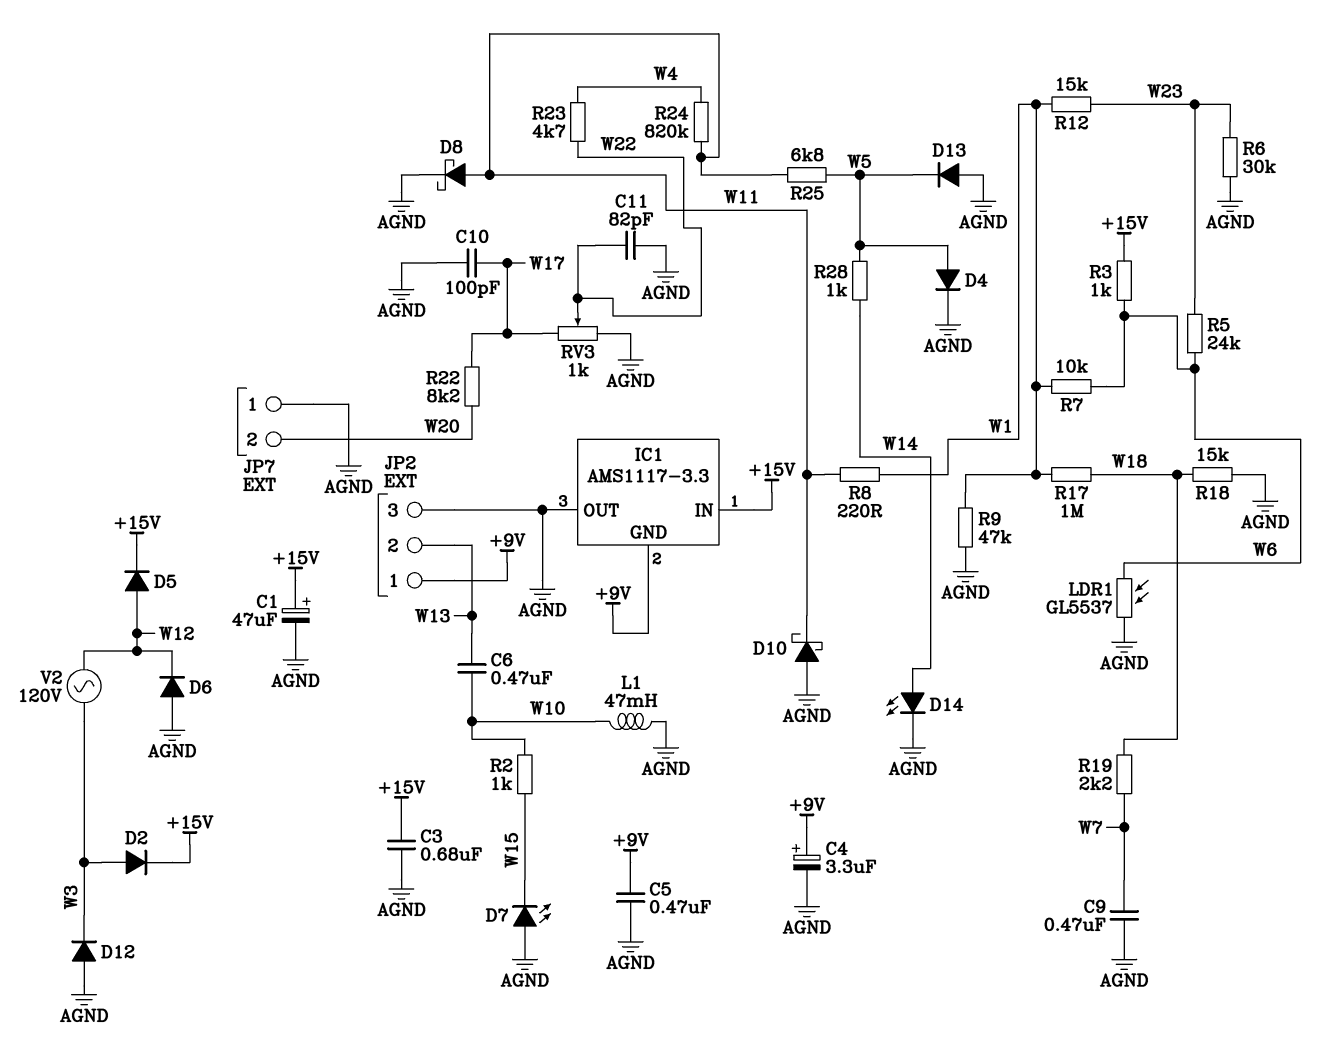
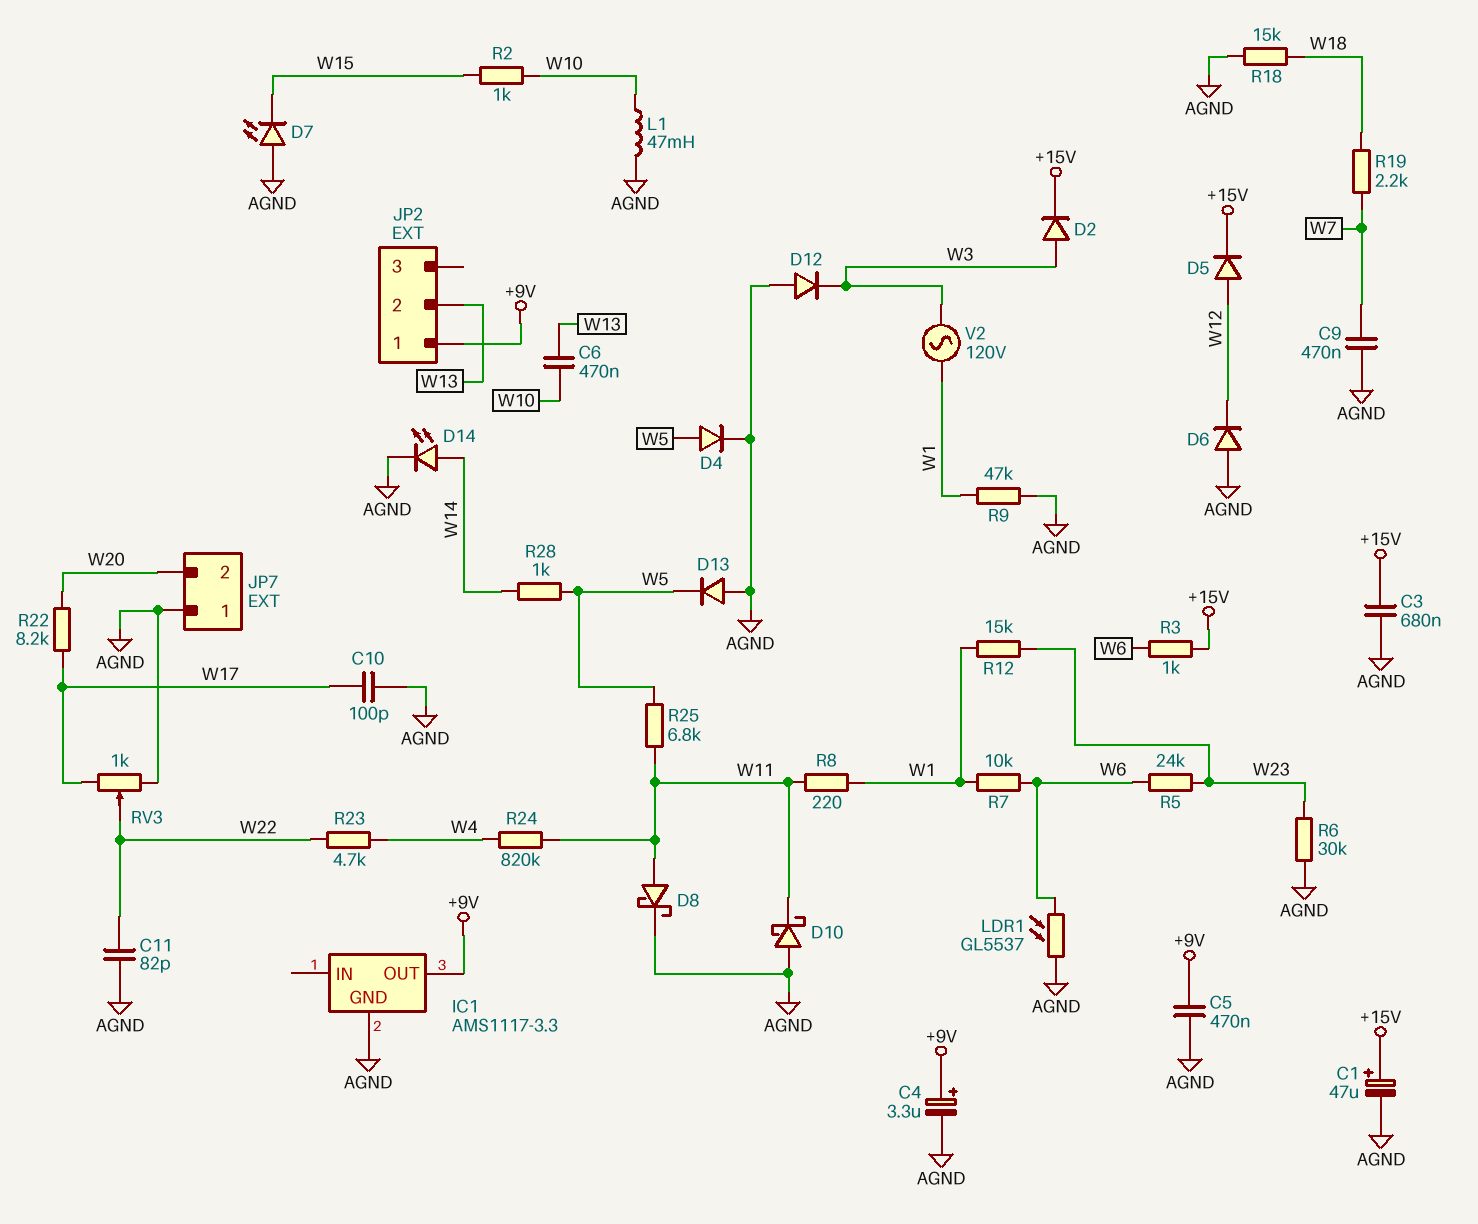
IC1 pin GND: +9V -> AGND
IC1 pin IN: +15V -> none
IC1 pin OUT: AGND -> +9V
JP2 pin 3: AGND -> none
R17: 1M (W1, W18) -> none
V2: AC 120V (W3, W12) -> AC 120V (W1, W3)

